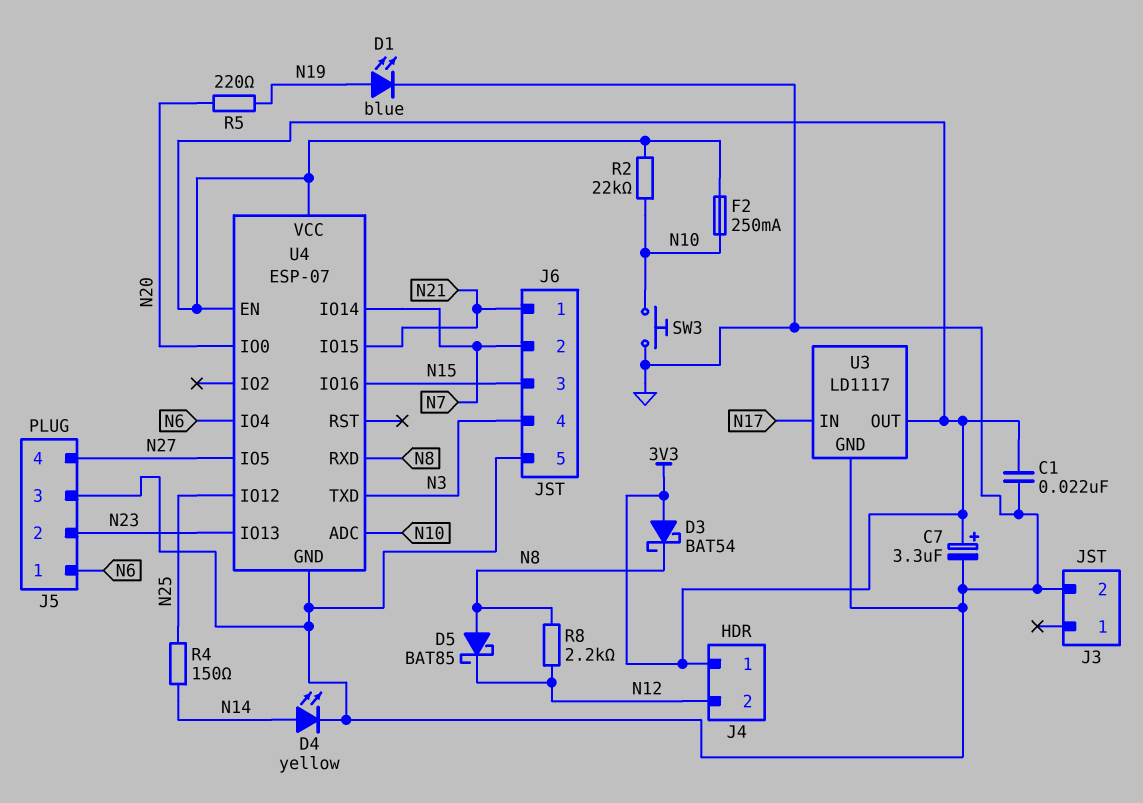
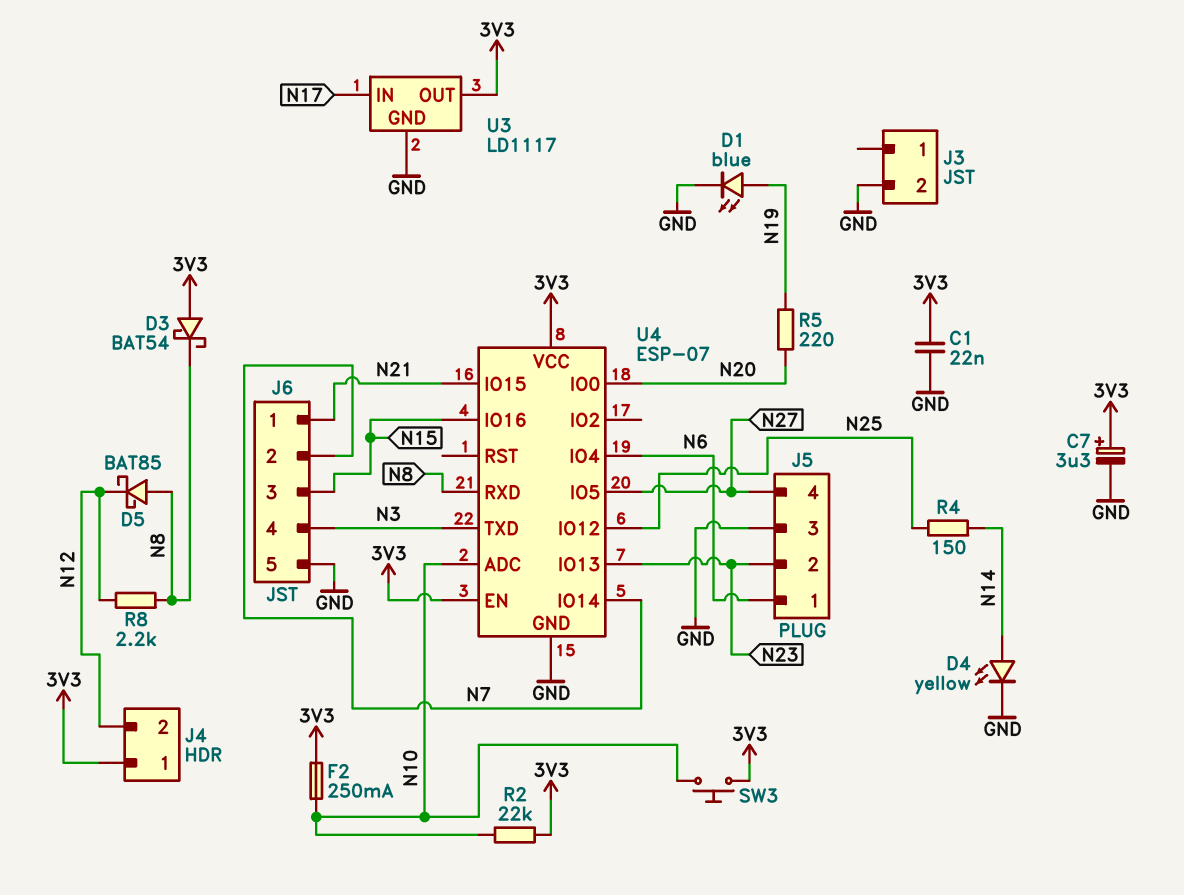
SW3: button (GND, N10) -> button (3V3, N10)

